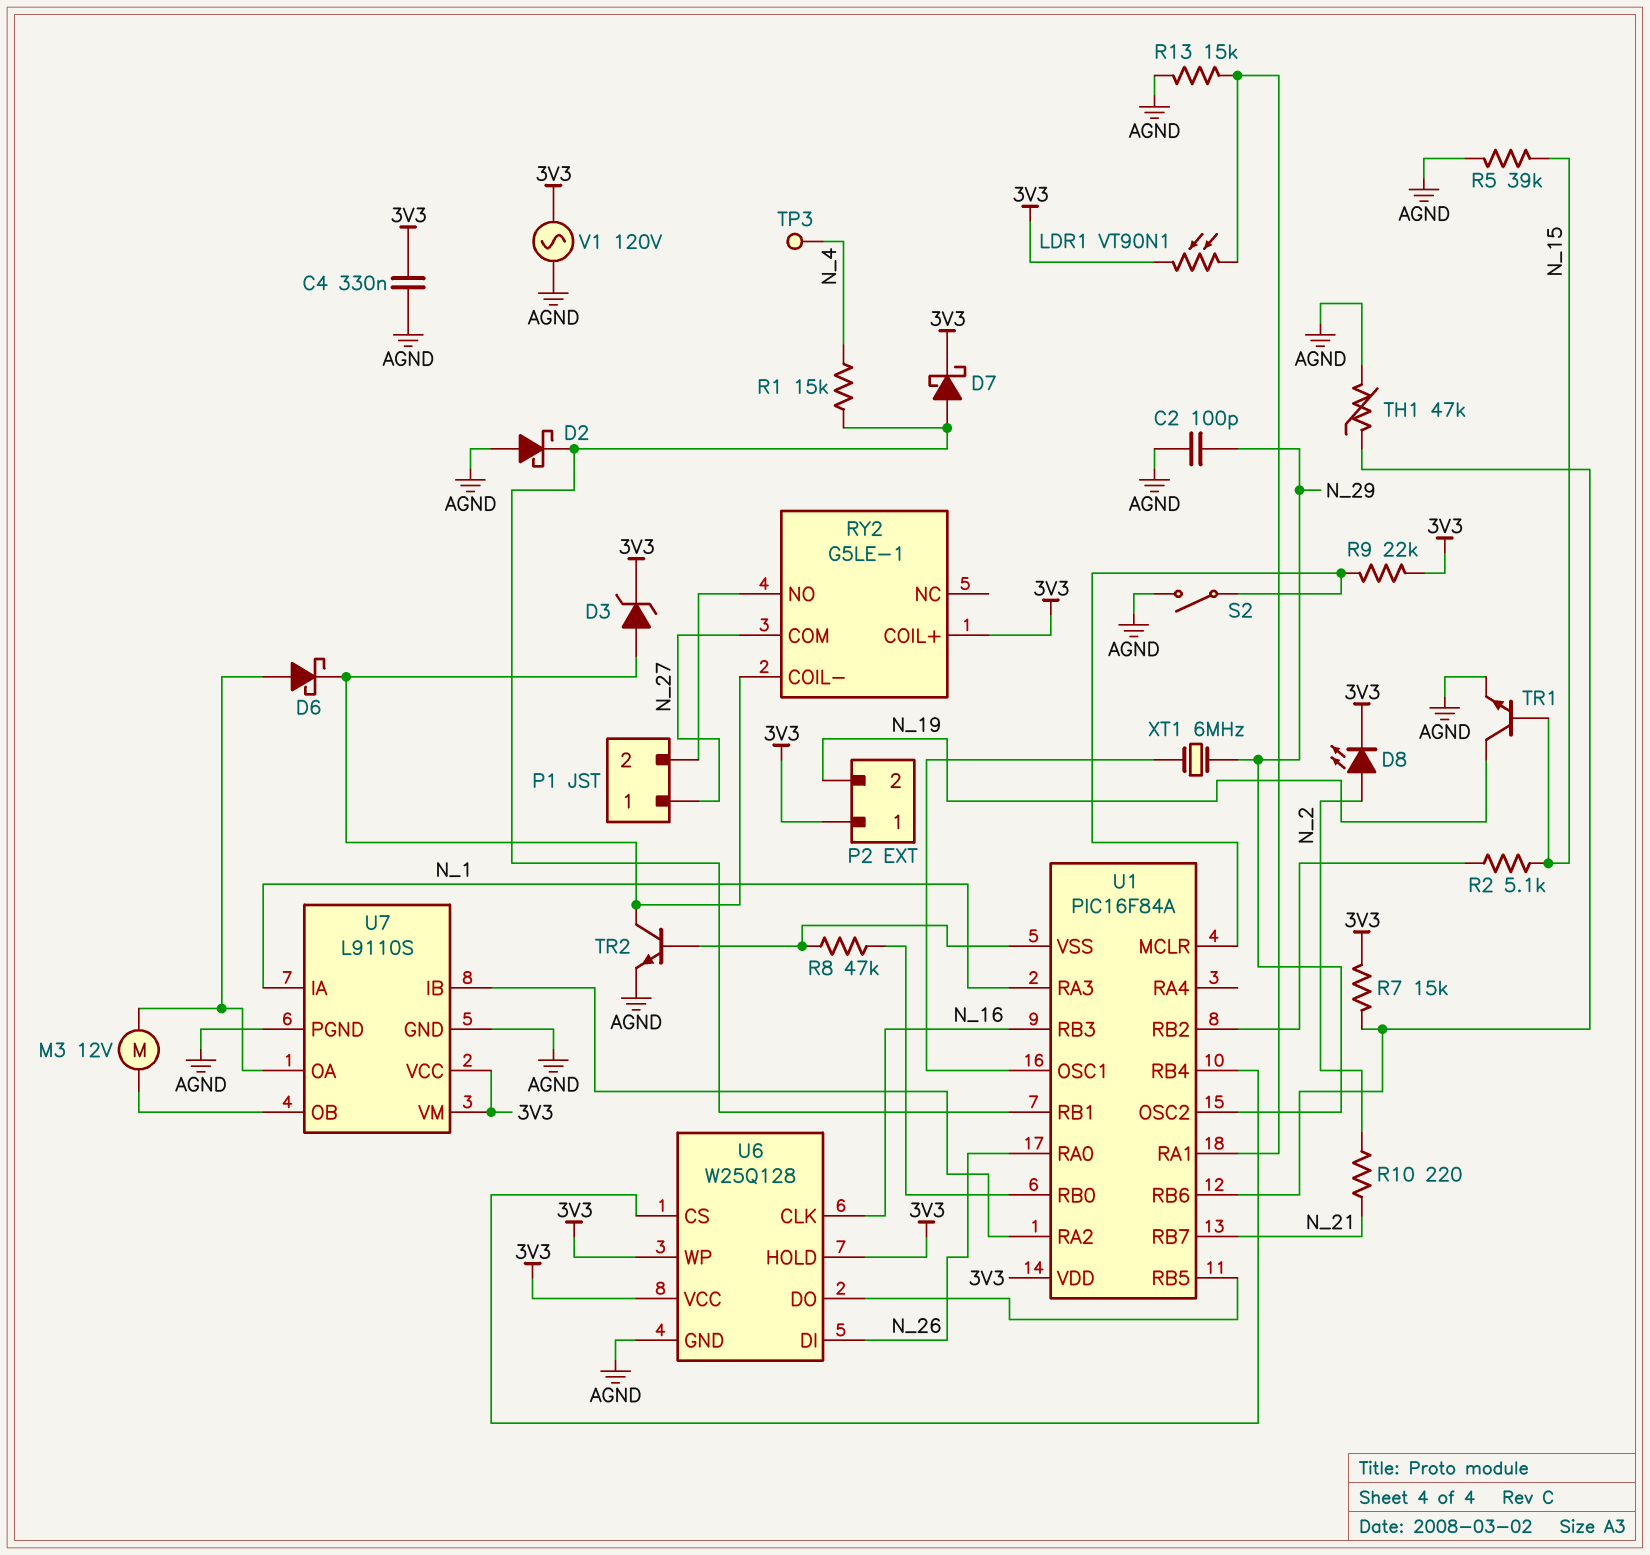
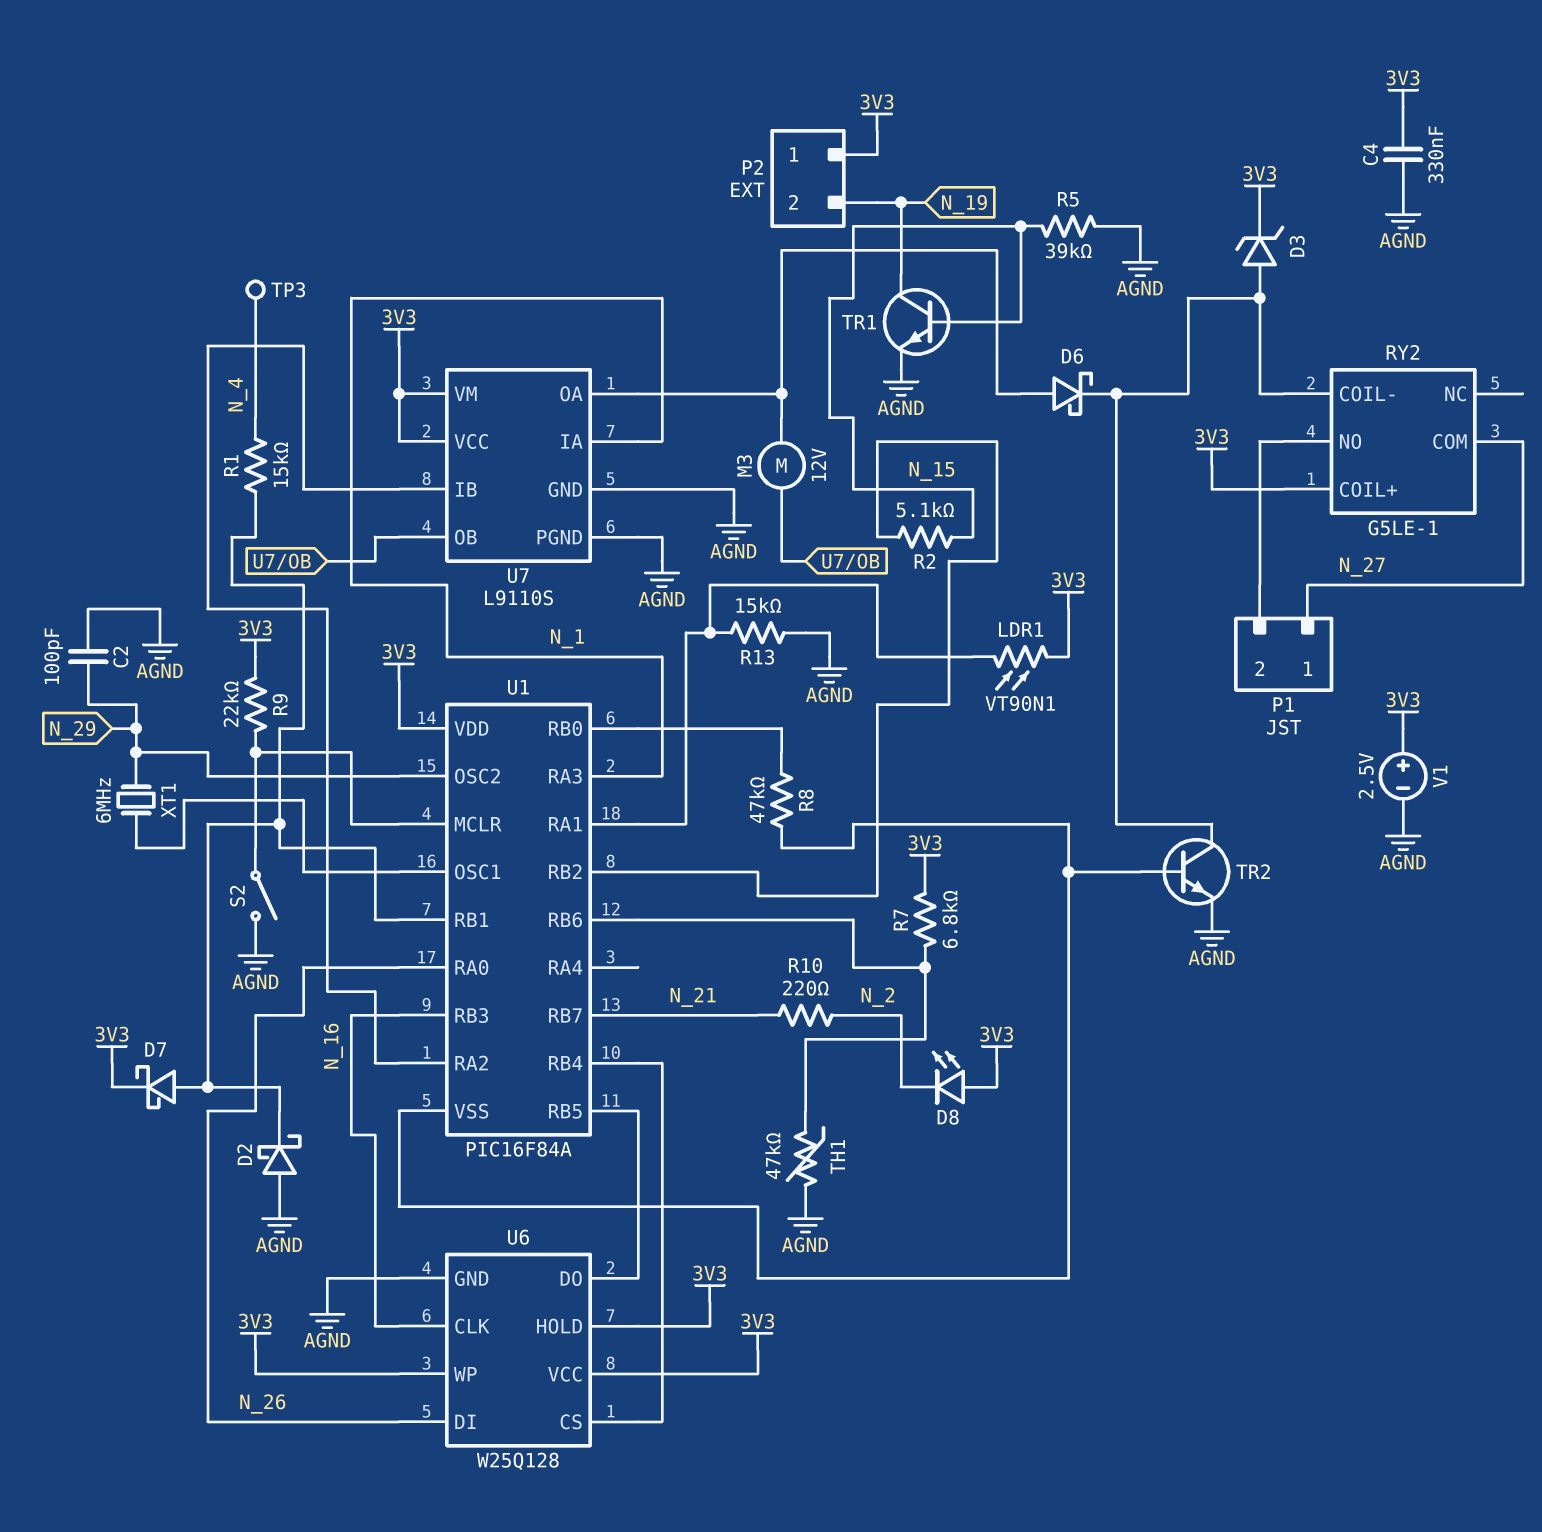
D8: LED (A N_2, K 3V3) -> LED (A 3V3, K N_2)
R7: 15k (3V3, U1/RB6) -> 6.8k (3V3, U1/RB6)
V1: AC 120V (3V3, AGND) -> 2.5V (plus 3V3, minus AGND)

